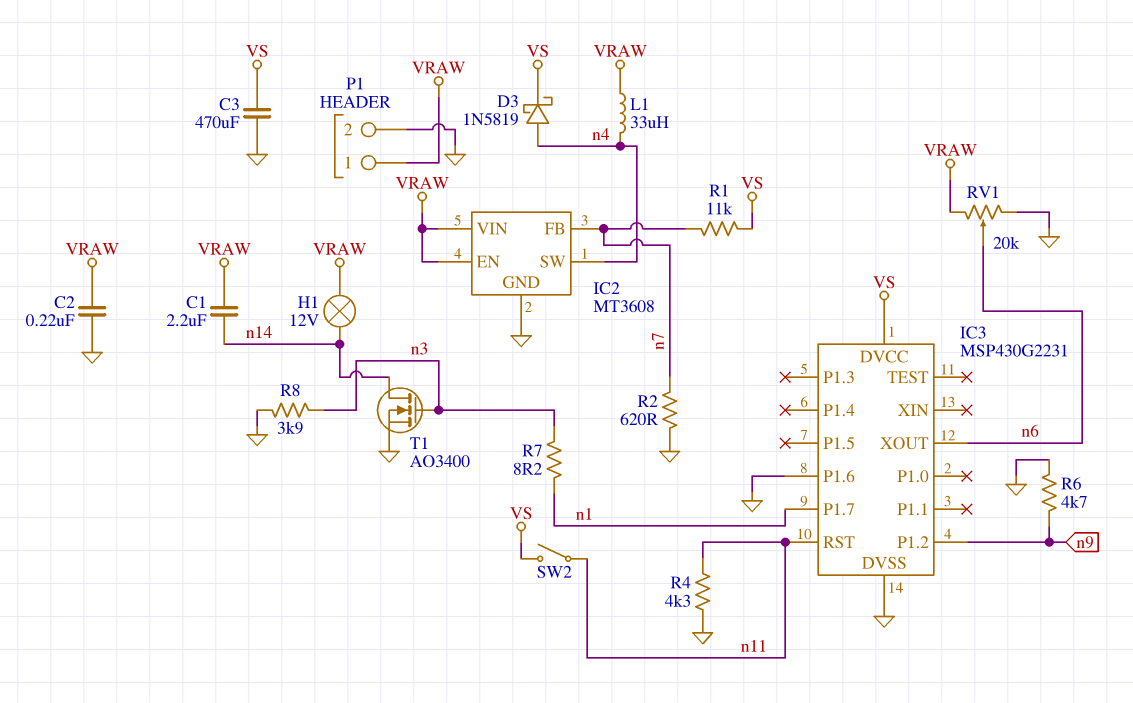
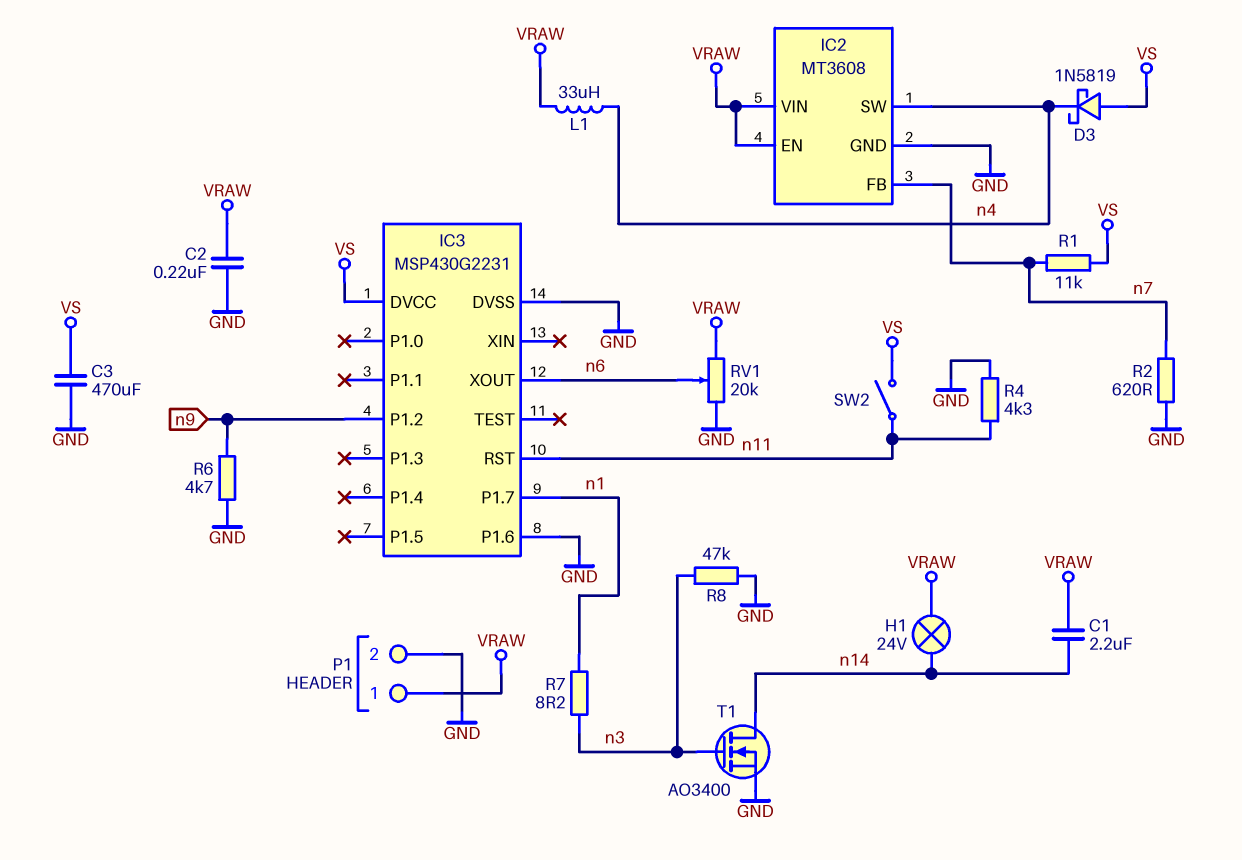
D3: schottky 1N5819 (A n4, K VS) -> schottky 1N5819 (A VS, K n4)
H1: lamp 12V (VRAW, n14) -> lamp 24V (VRAW, n14)
R8: 3.9k (GND, n3) -> 47k (GND, n3)

